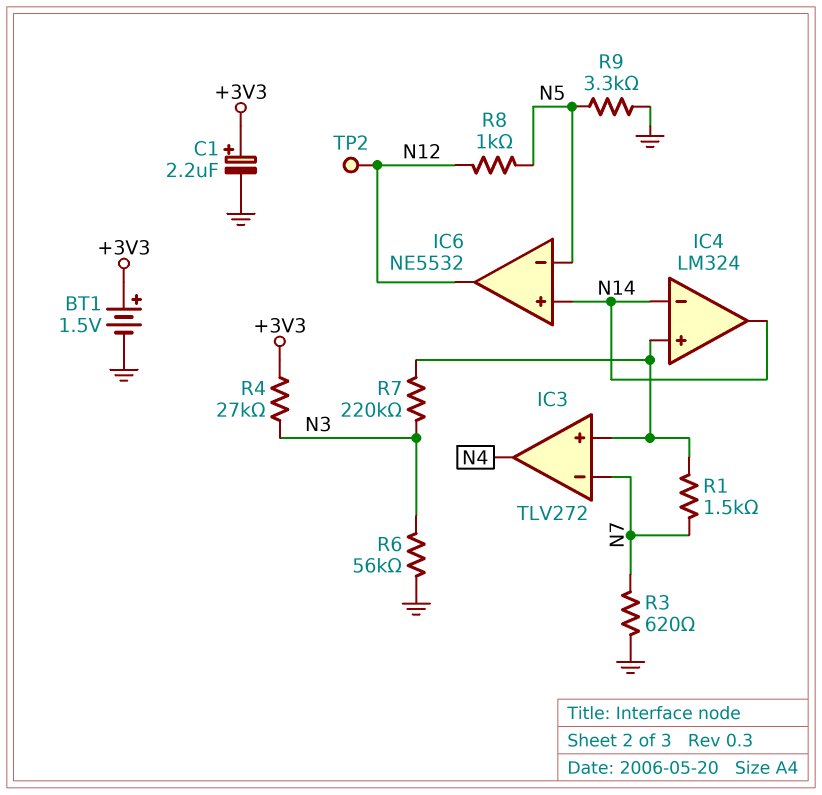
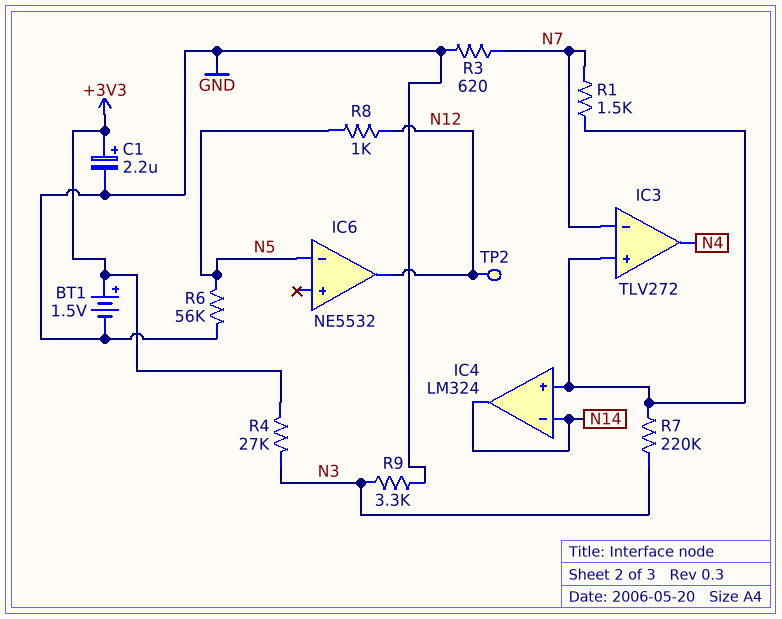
IC6 pin in+: N14 -> none
R6: 56k (GND, N3) -> 56k (GND, N5)
R9: 3.3k (GND, N5) -> 3.3k (GND, N3)

